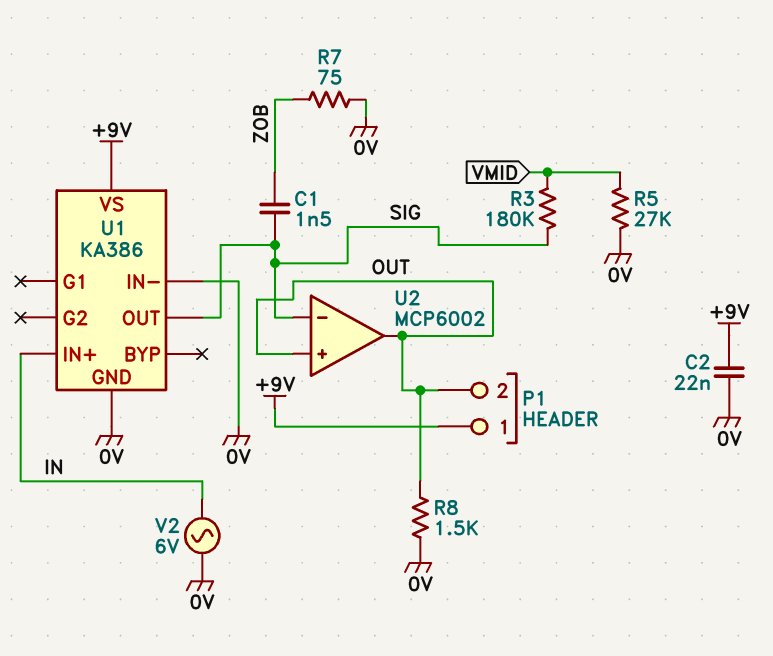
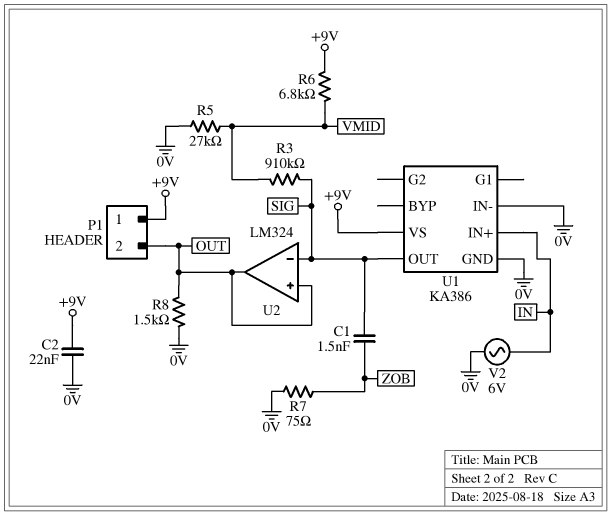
R3: 180k (SIG, VMID) -> 910k (SIG, VMID)
R6: none -> 6.8k (+9V, VMID)
U2: MCP6002 -> LM324

